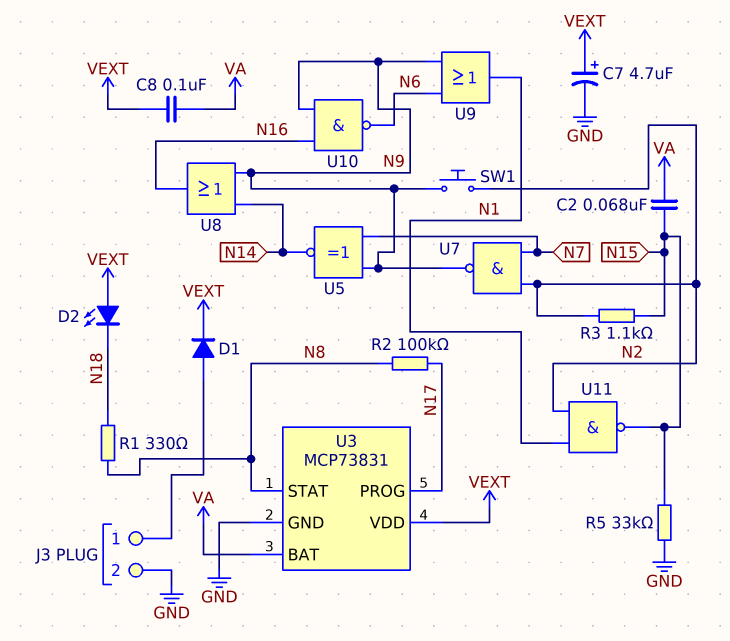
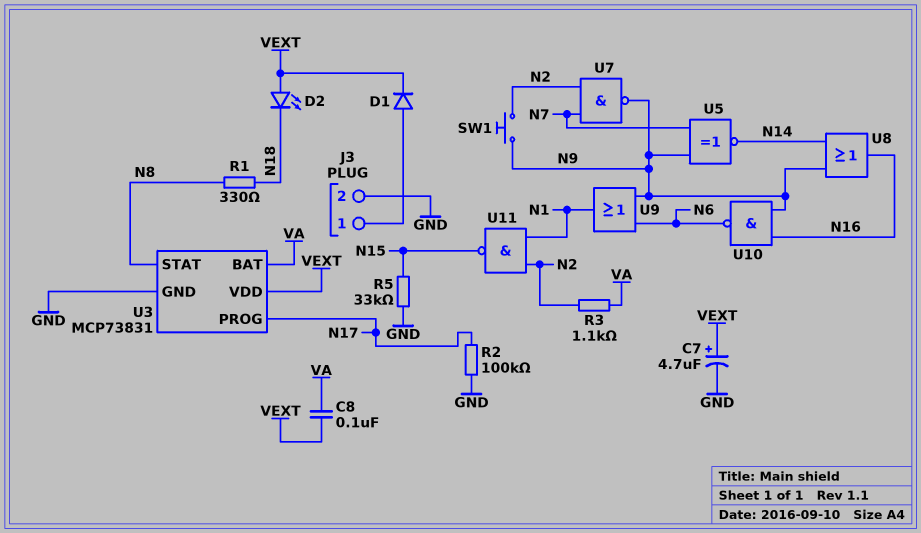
C2: 68nF (N15, VA) -> none
R2: 100k (N8, N17) -> 100k (GND, N17)
R3: 1.1k (N2, N15) -> 1.1k (N2, VA)

